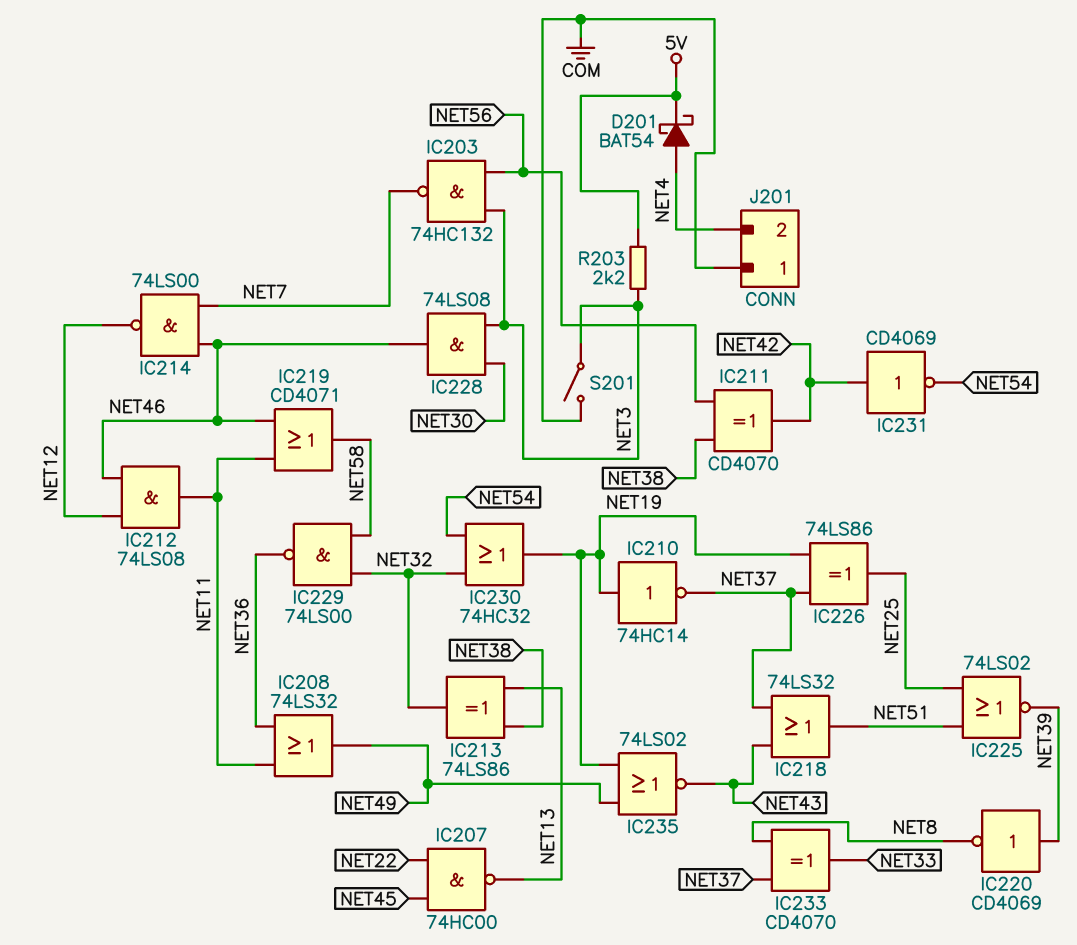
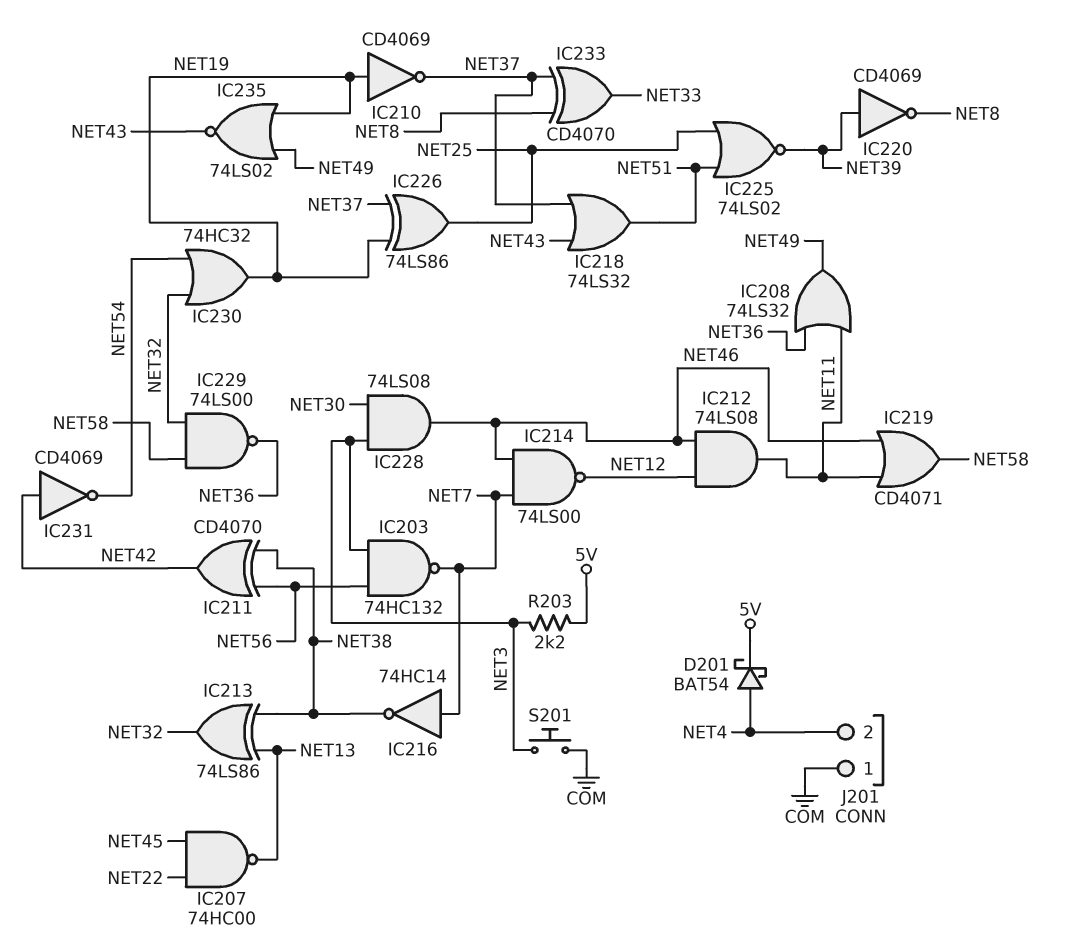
IC210: NOT 74HC14 (in NET19, out NET37) -> NOT CD4069 (in NET19, out NET37)
IC216: none -> NOT 74HC14 (in NET7, out NET38)
S201: switch (COM, NET3) -> button (COM, NET3)

